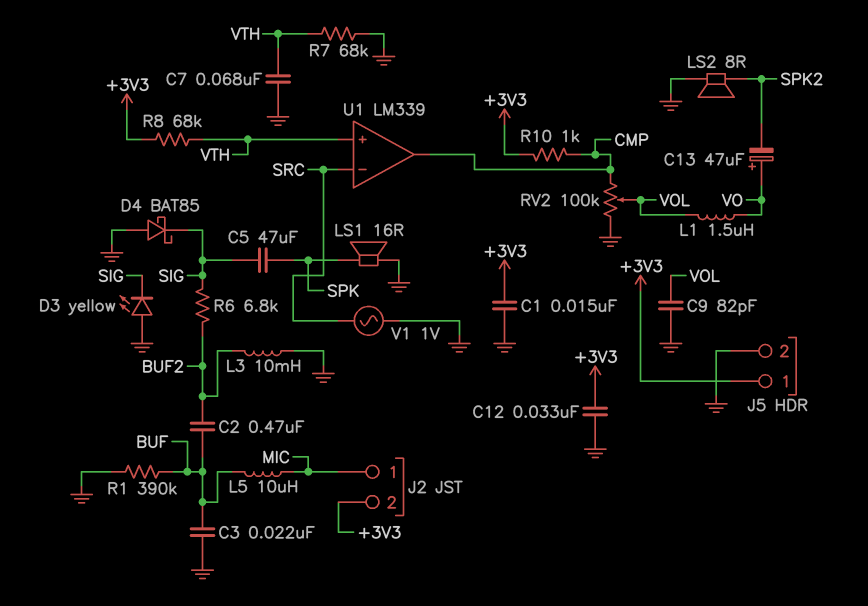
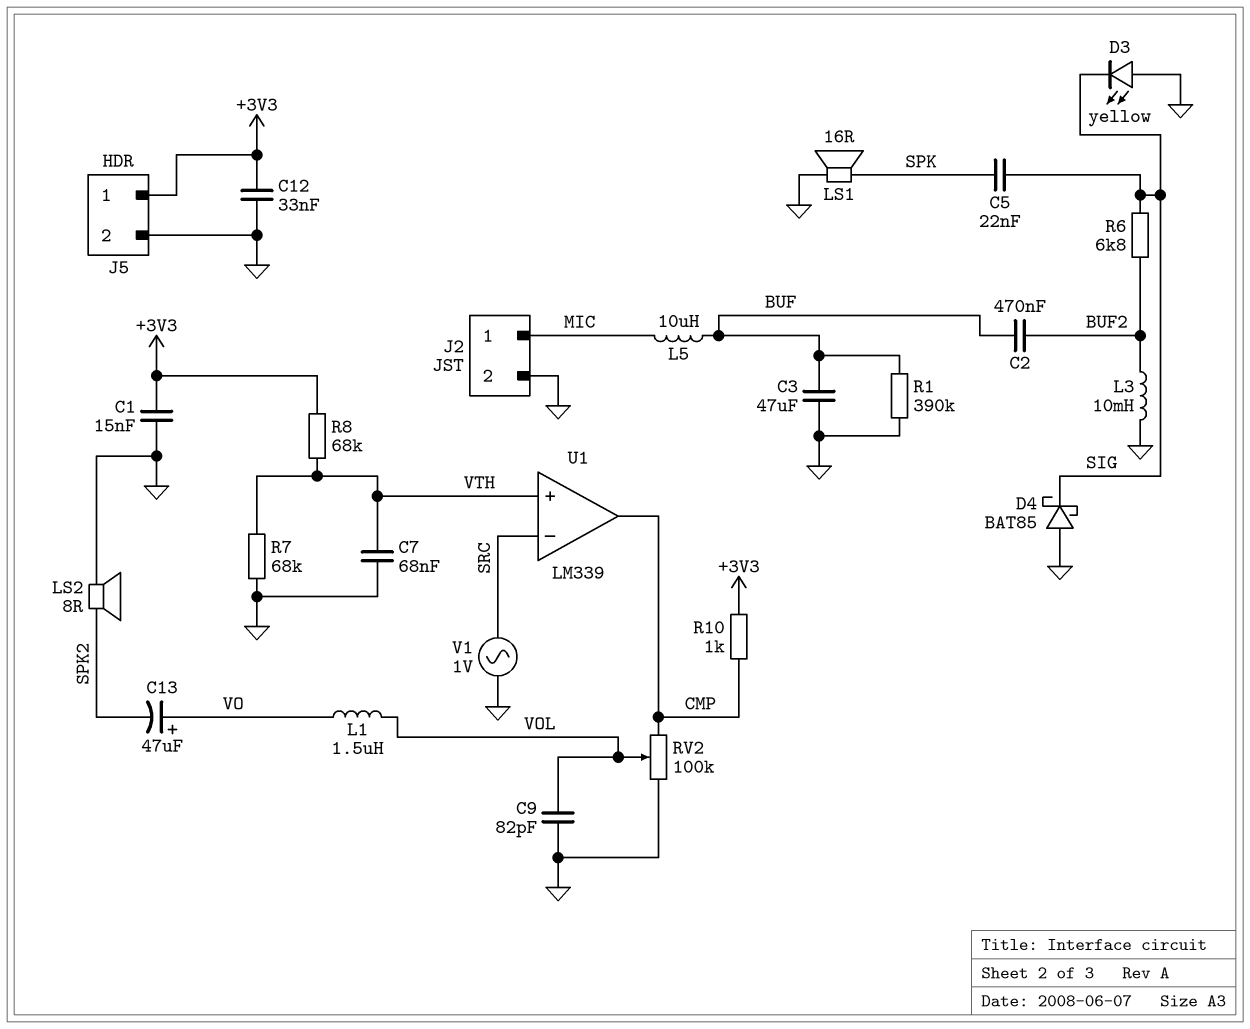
C3: 22nF (BUF, GND) -> 47uF (BUF, GND)
C5: 47uF (SIG, SPK) -> 22nF (SIG, SPK)
J2 pin 2: +3V3 -> GND

